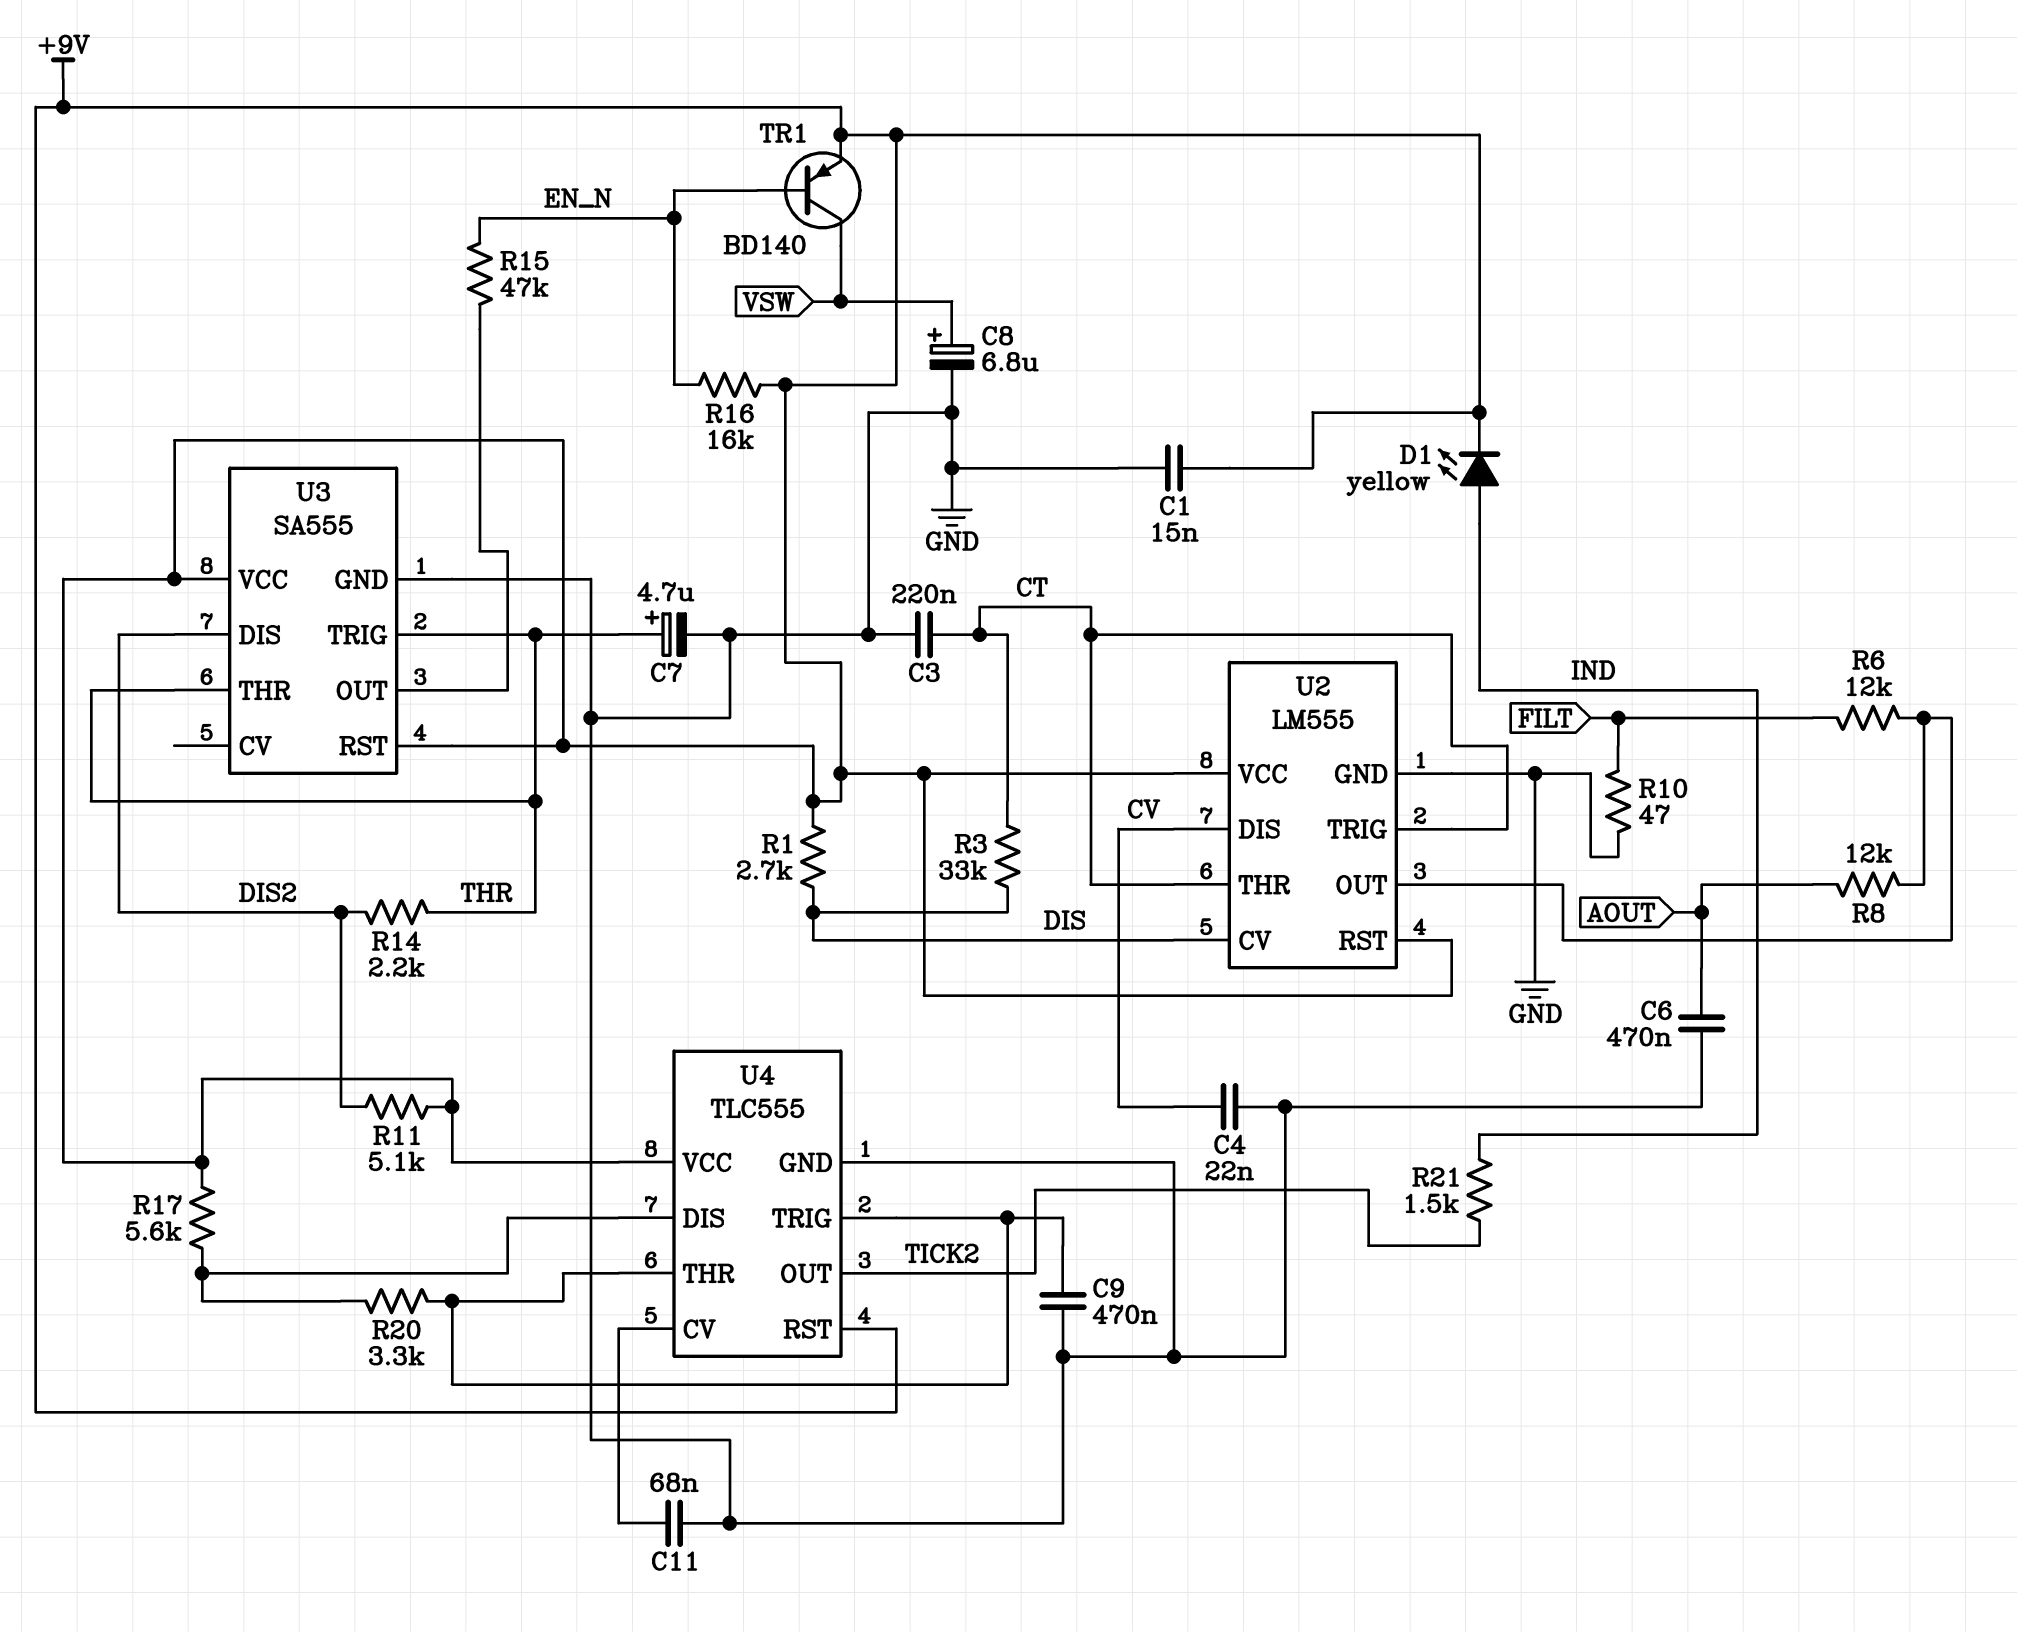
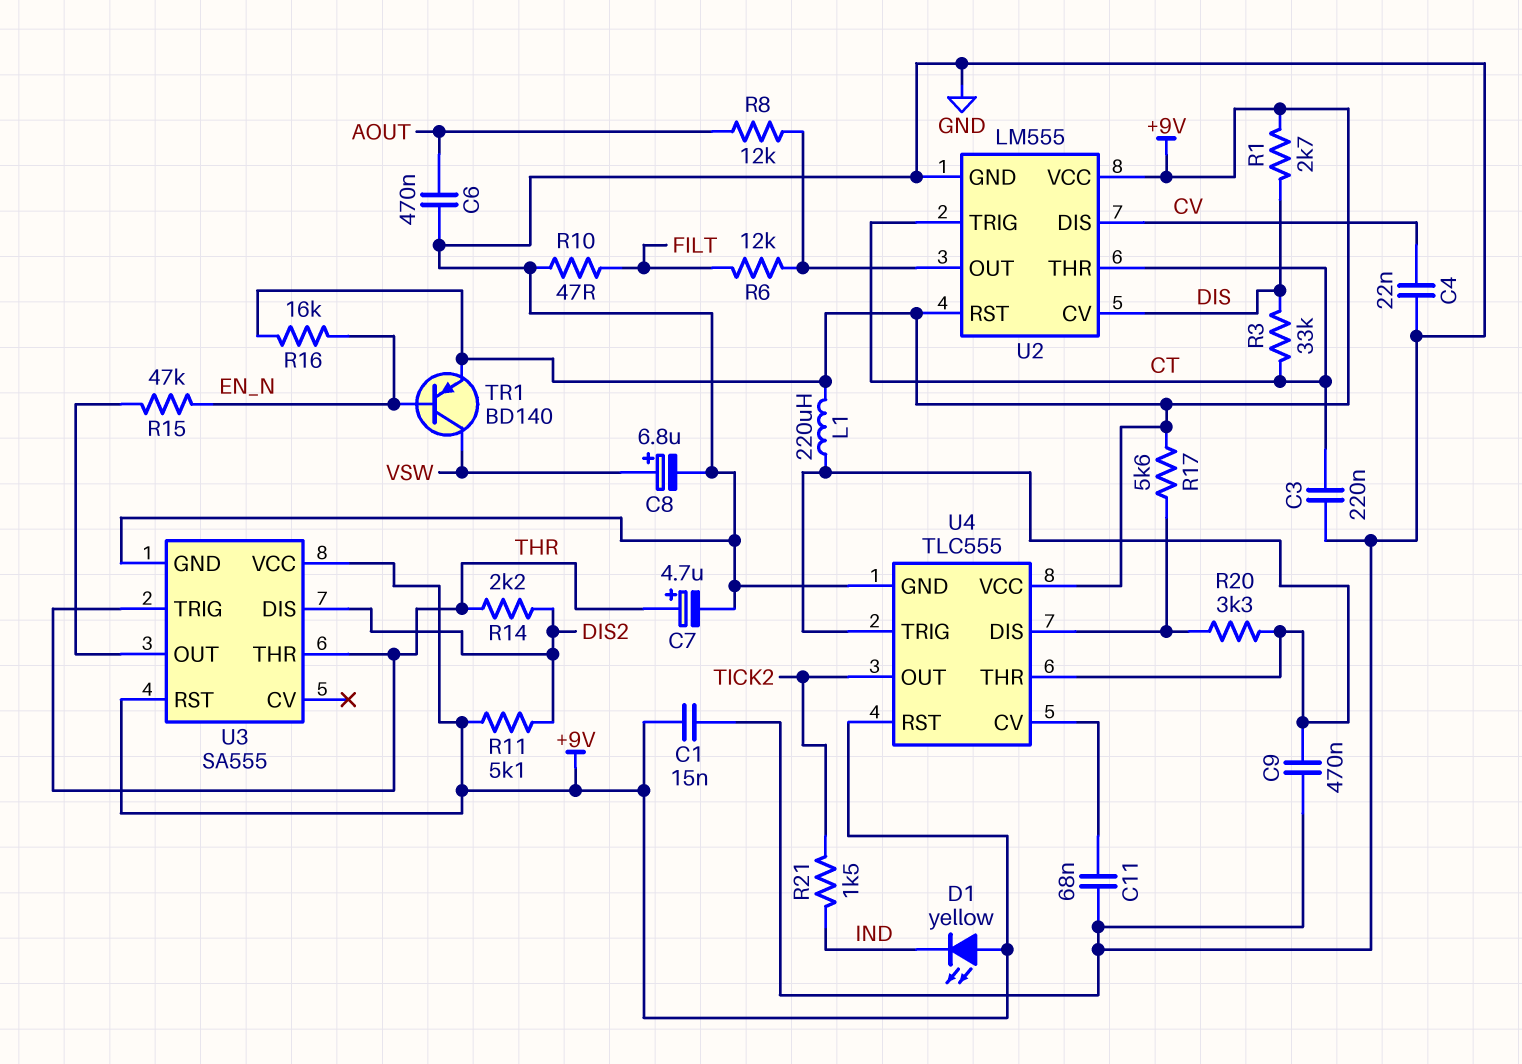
D1: LED yellow (A IND, K +9V) -> LED yellow (A +9V, K IND)
L1: none -> 220uH (+9V, U4/THR)

